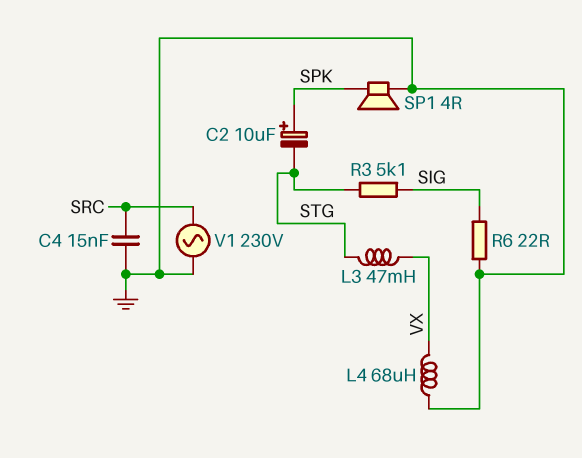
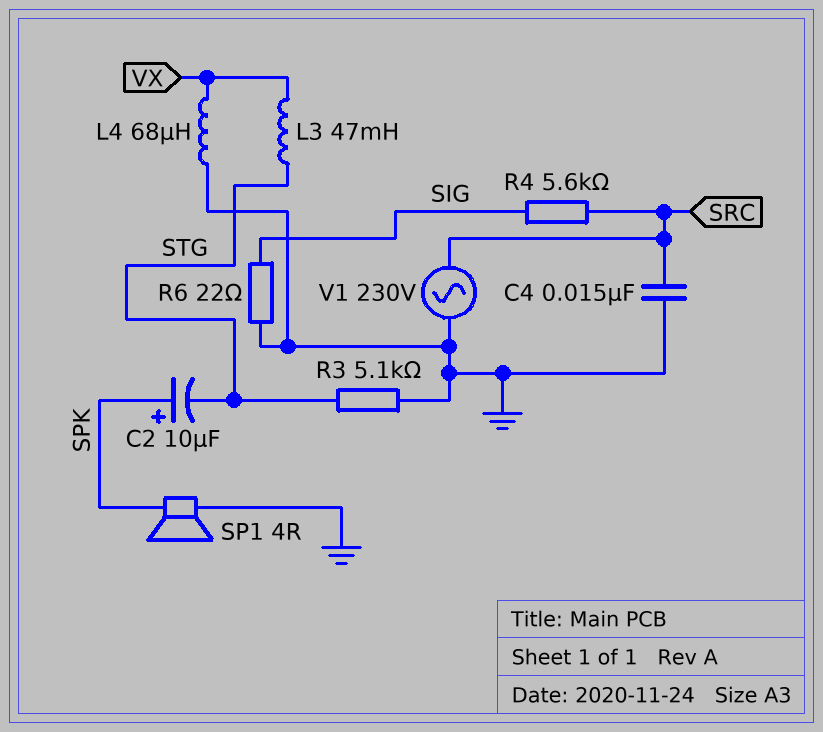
R3: 5.1k (SIG, STG) -> 5.1k (GND, STG)
R4: none -> 5.6k (SIG, SRC)

